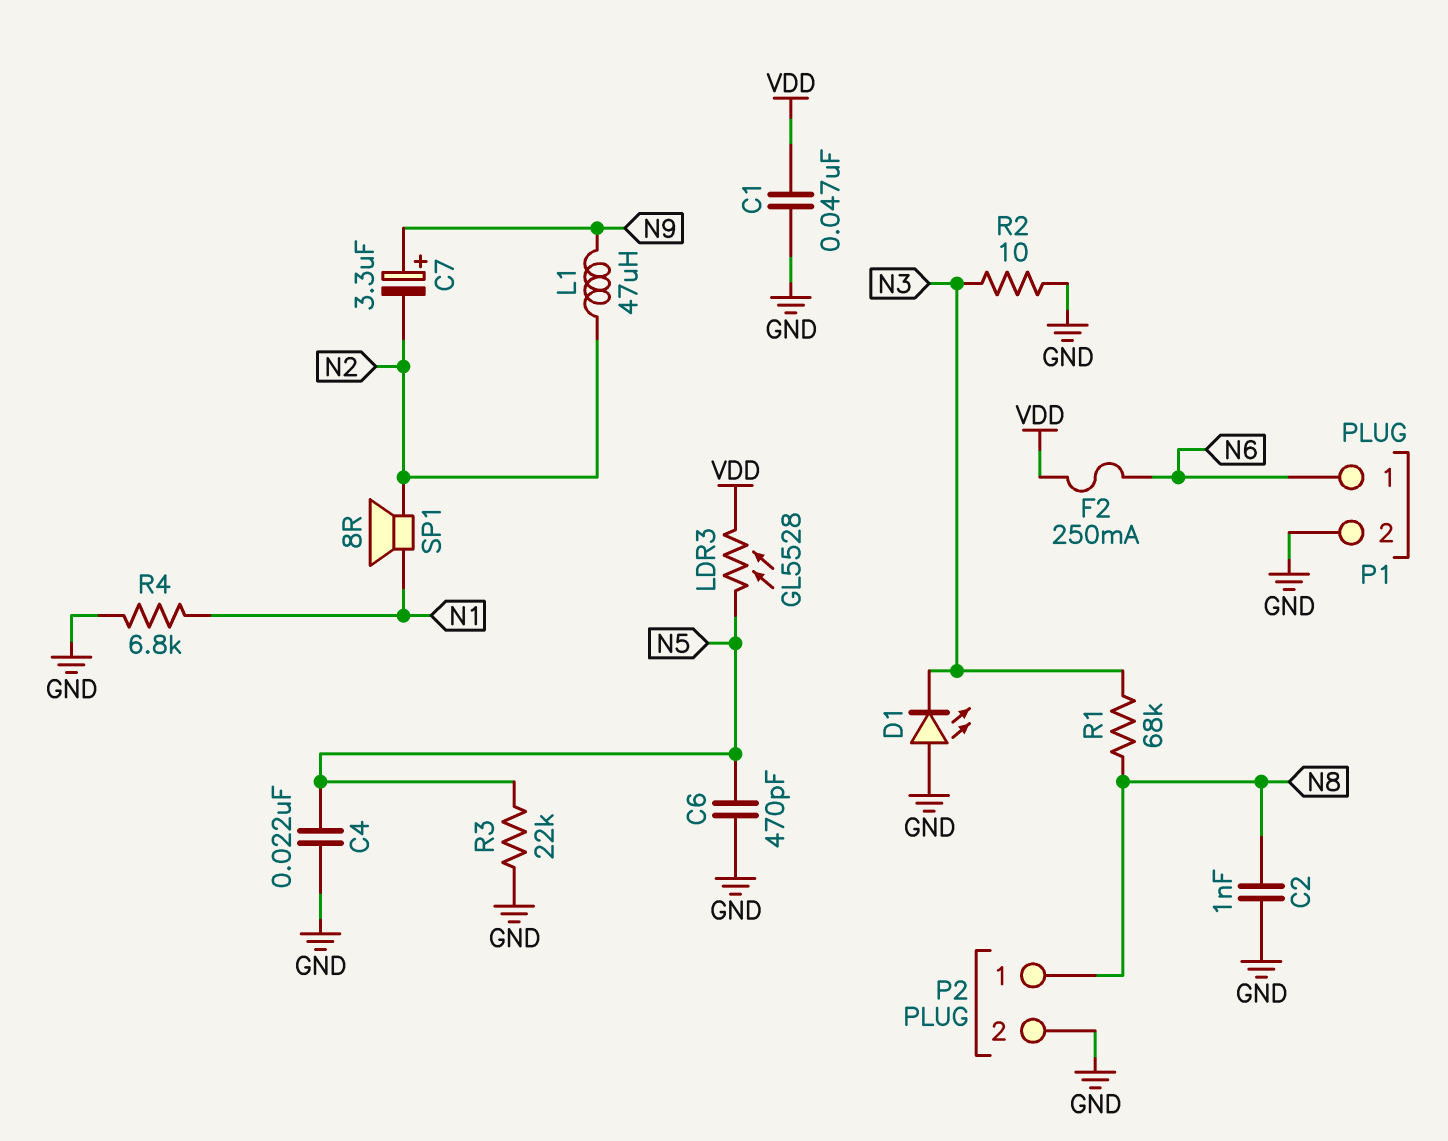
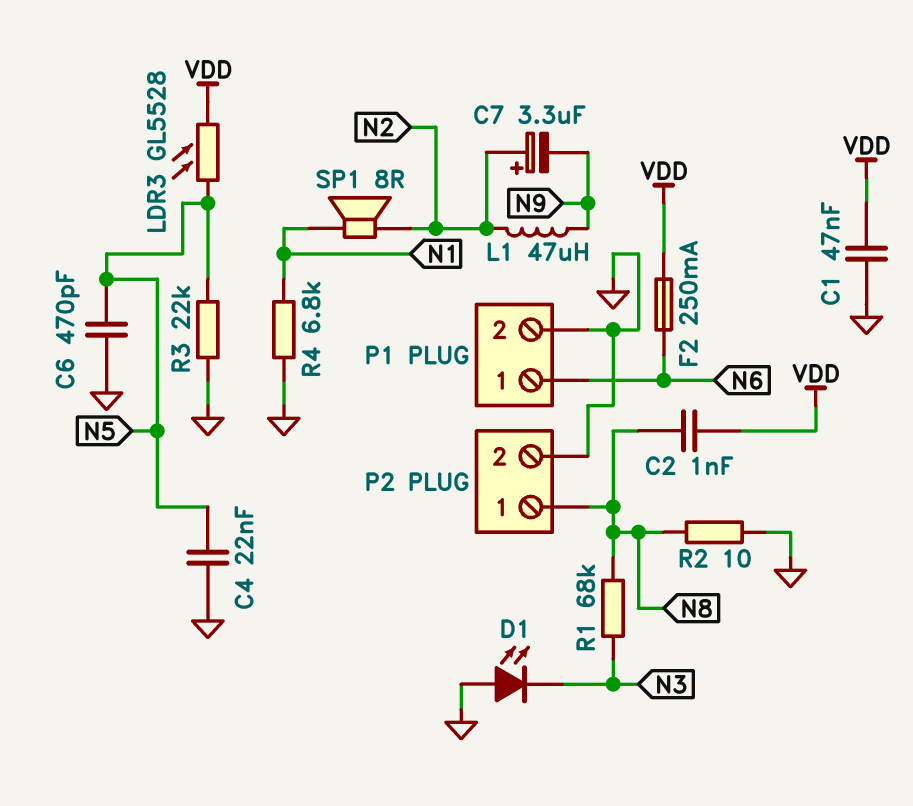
C2: 1nF (GND, N8) -> 1nF (N8, VDD)
C7: 3.3uF (plus N9, minus N2) -> 3.3uF (plus N2, minus N9)
R2: 10 (GND, N3) -> 10 (GND, N8)

